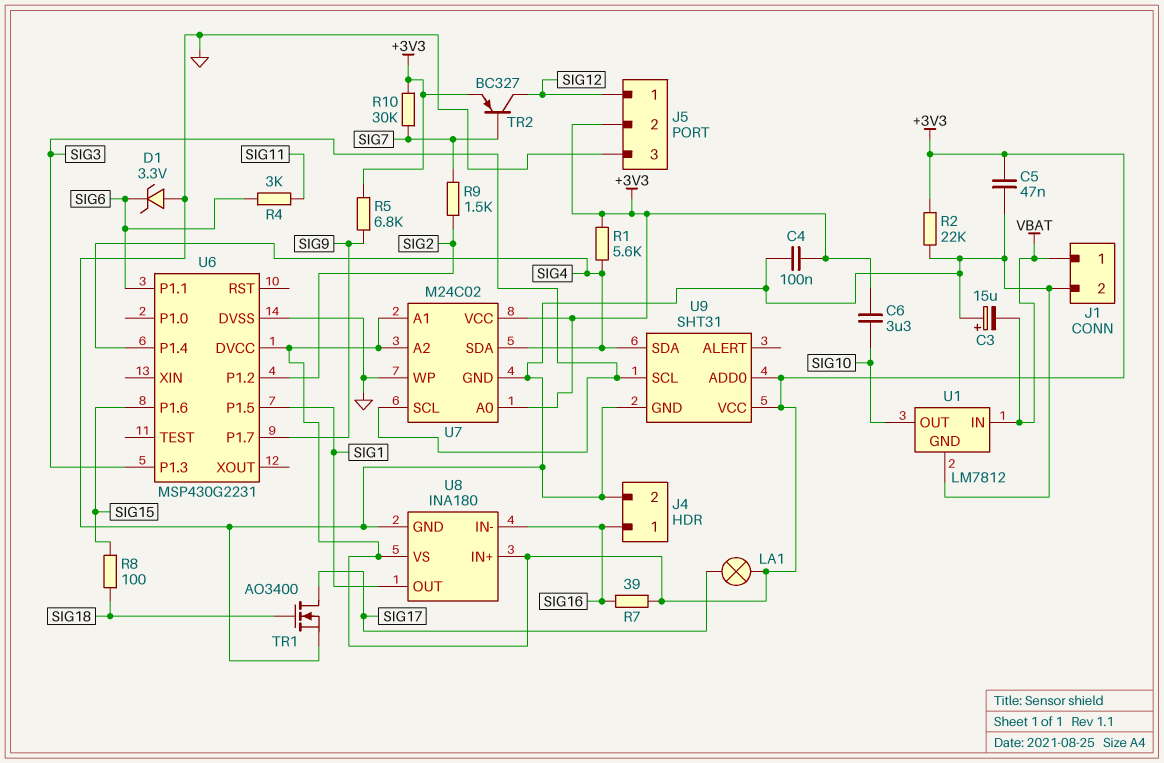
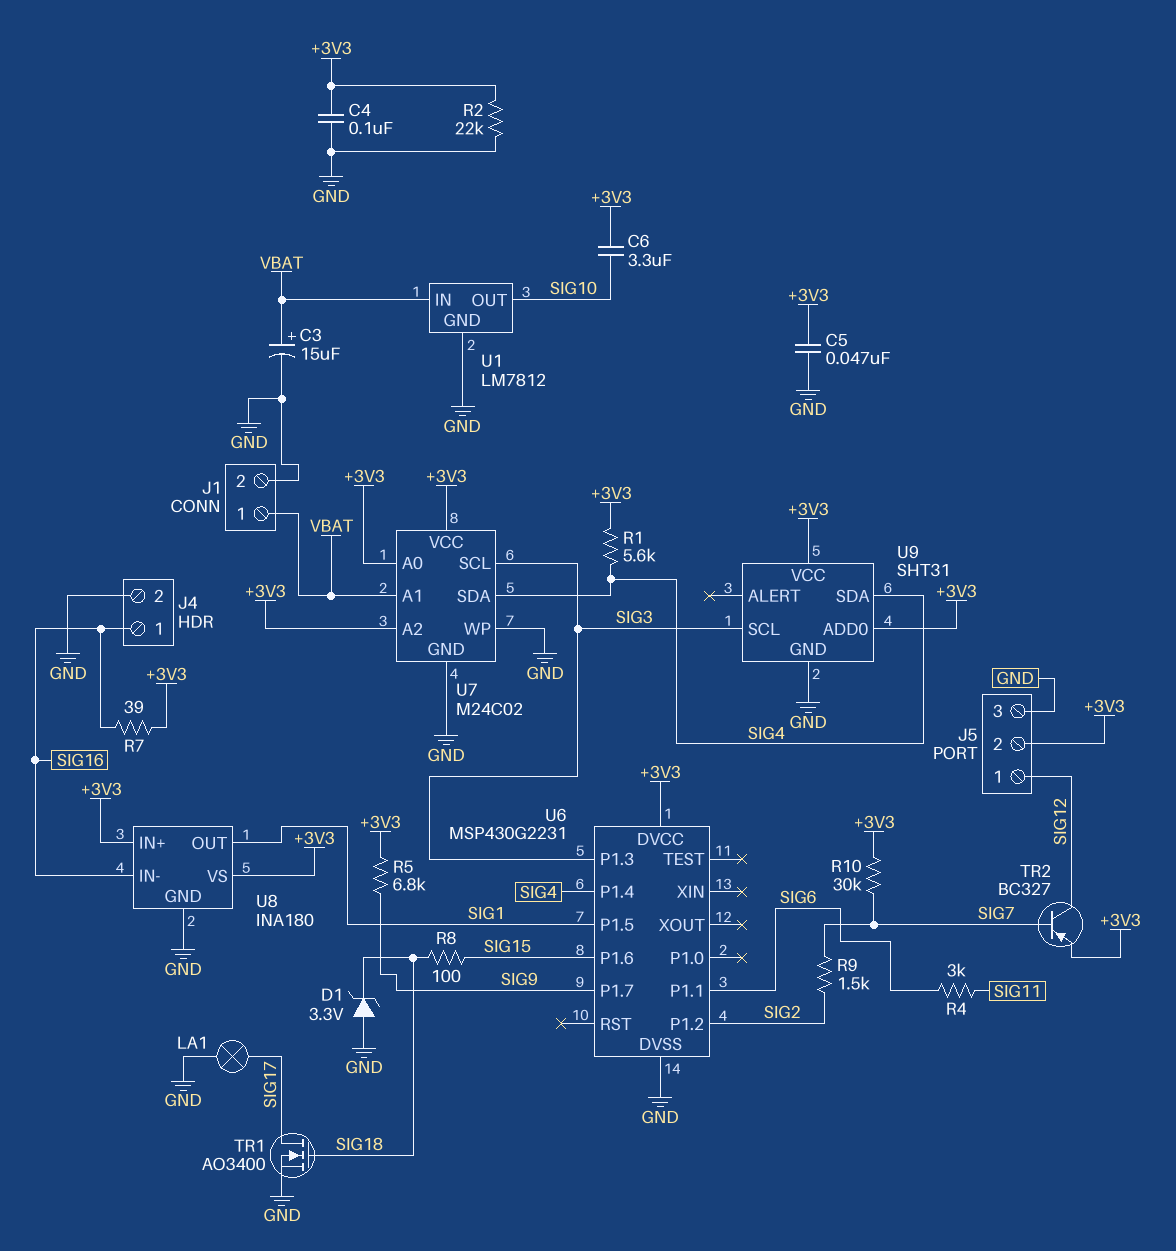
C3: 15uF (plus GND, minus VBAT) -> 15uF (plus VBAT, minus GND)
D1: zener 3.3V (A GND, K SIG6) -> zener 3.3V (A GND, K SIG18)
LA1: lamp (+3V3, SIG17) -> lamp (GND, SIG17)
U7 pin A1: +3V3 -> VBAT

